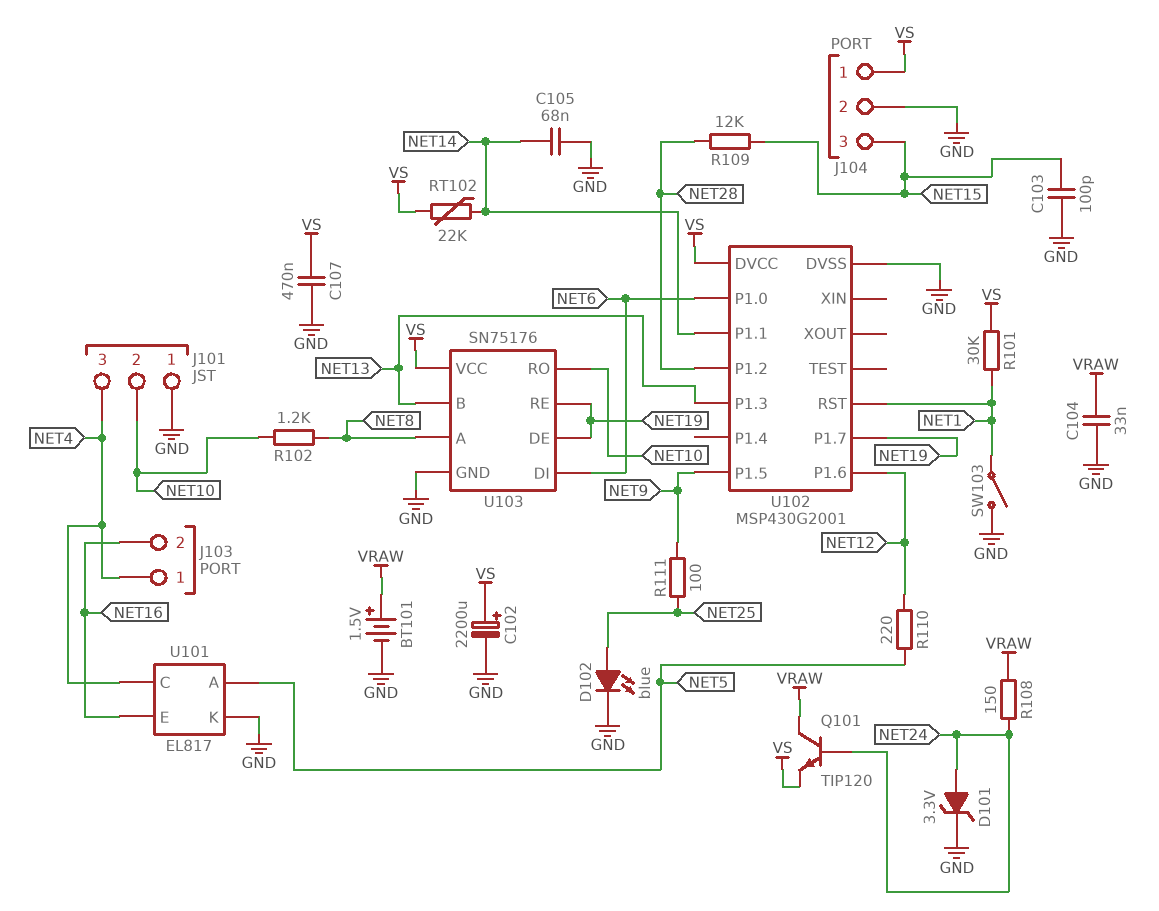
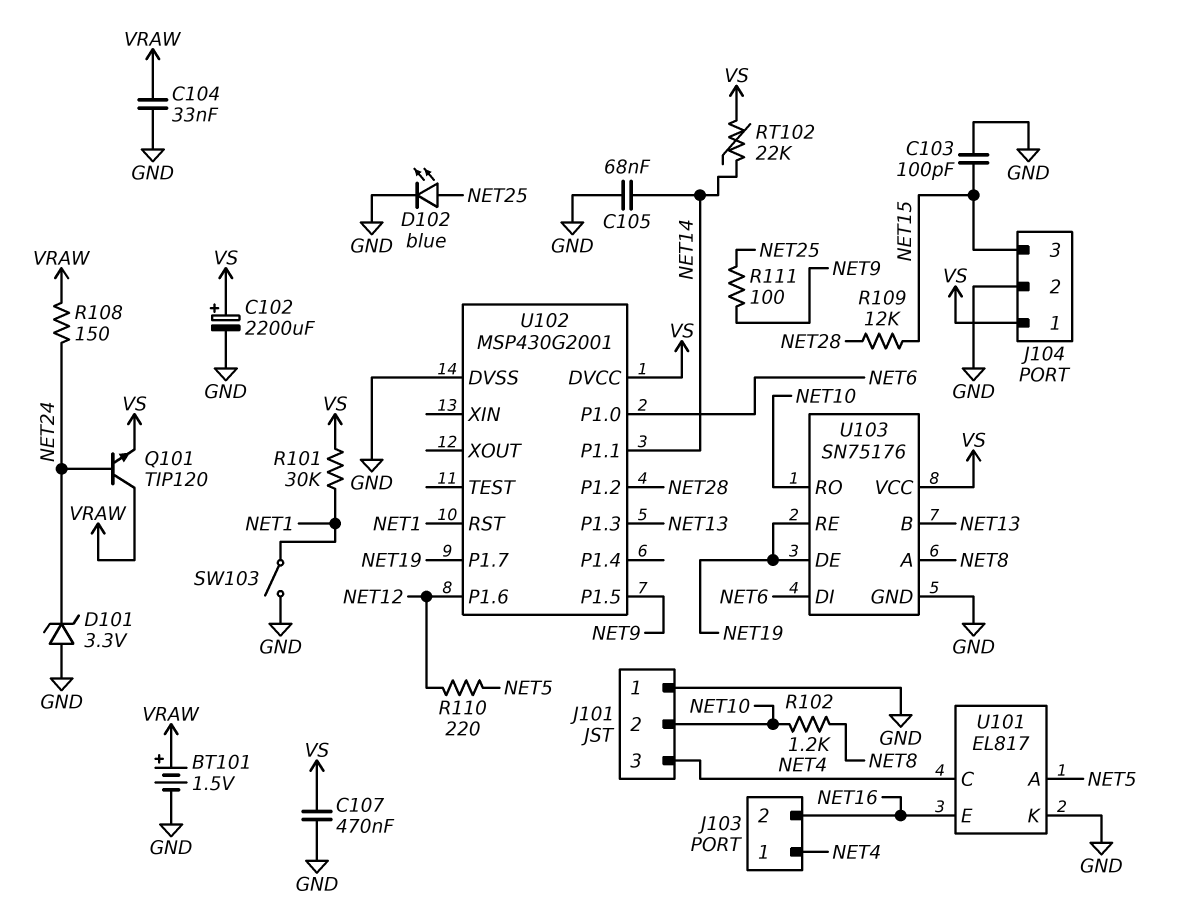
D101: zener 3.3V (A NET24, K GND) -> zener 3.3V (A GND, K NET24)

